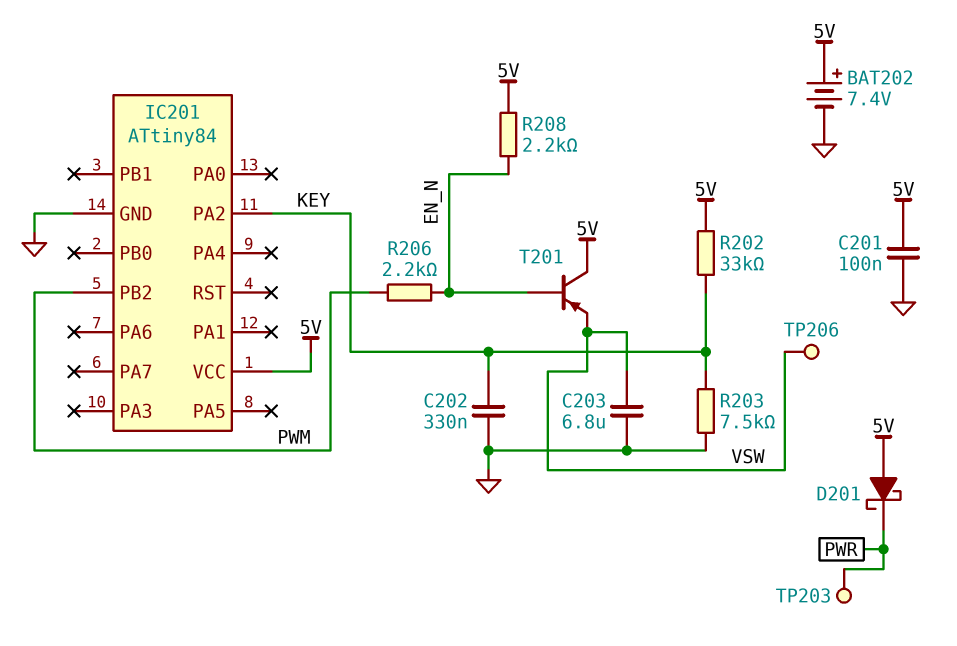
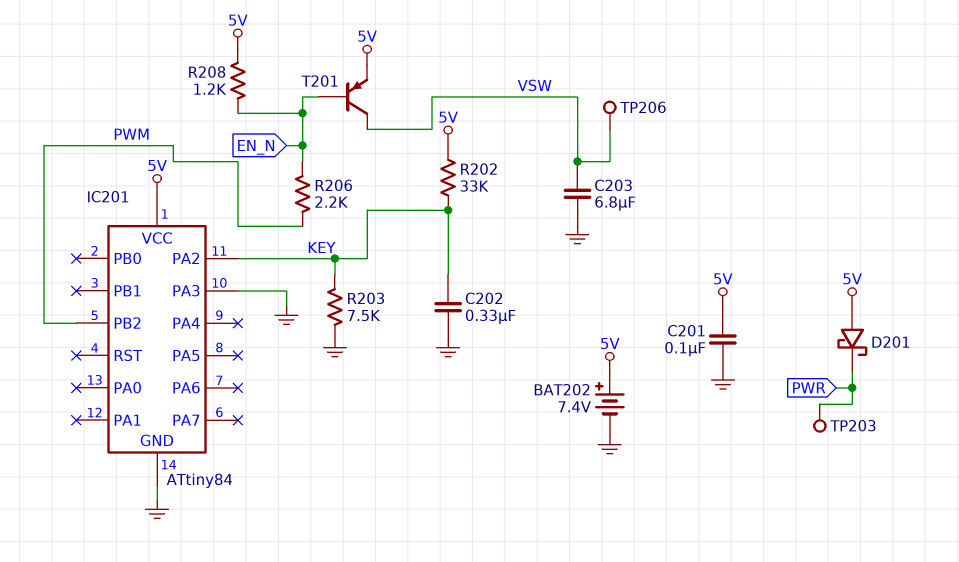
IC201 pin PA3: none -> GND
R208: 2.2k (5V, EN_N) -> 1.2k (5V, EN_N)
T201: PNP (B EN_N, C 5V, E VSW) -> PNP (B EN_N, C VSW, E 5V)

